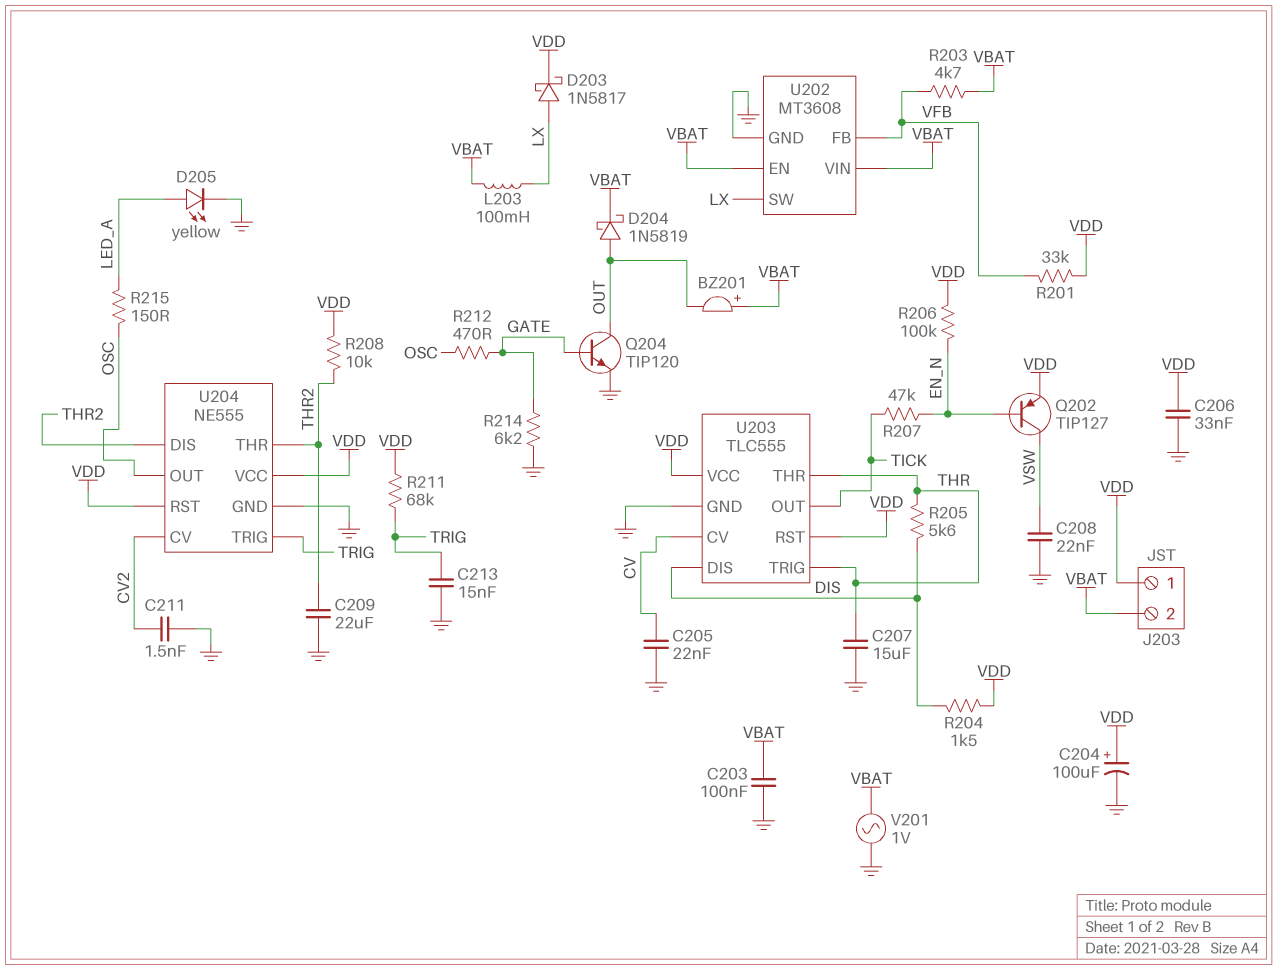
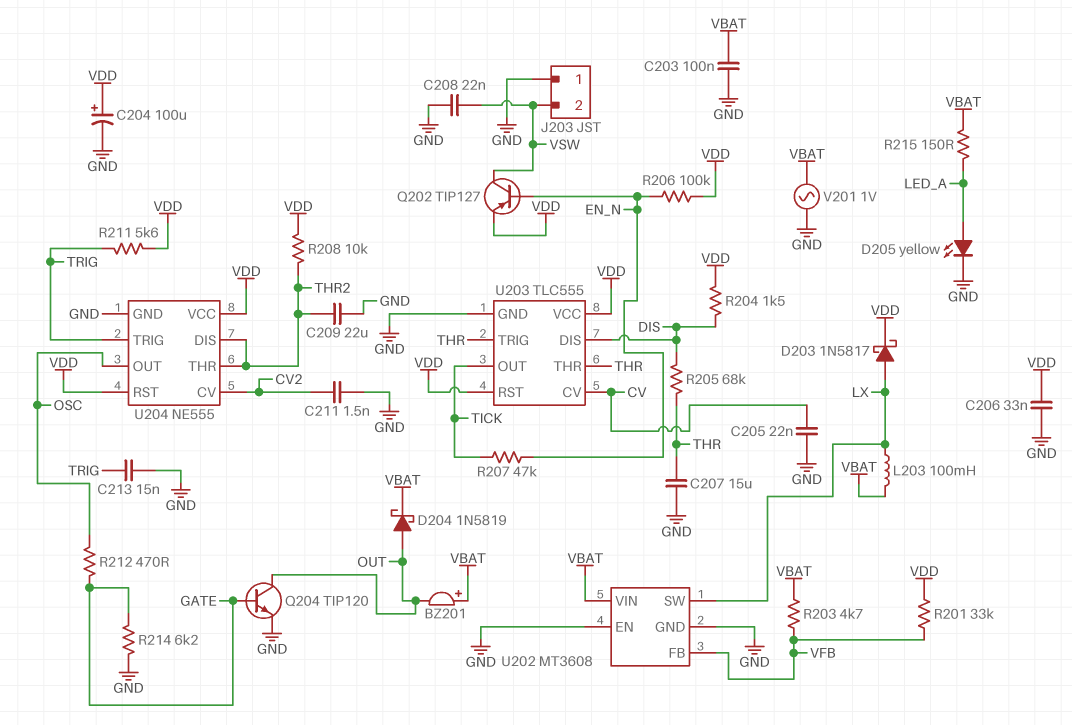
J203 pin 1: VDD -> GND
J203 pin 2: VBAT -> VSW
R205: 5.6k (DIS, THR) -> 68k (DIS, THR)
R211: 68k (TRIG, VDD) -> 5.6k (TRIG, VDD)
R215: 150 (LED_A, OSC) -> 150 (LED_A, VBAT)
U202 pin EN: VBAT -> GND

